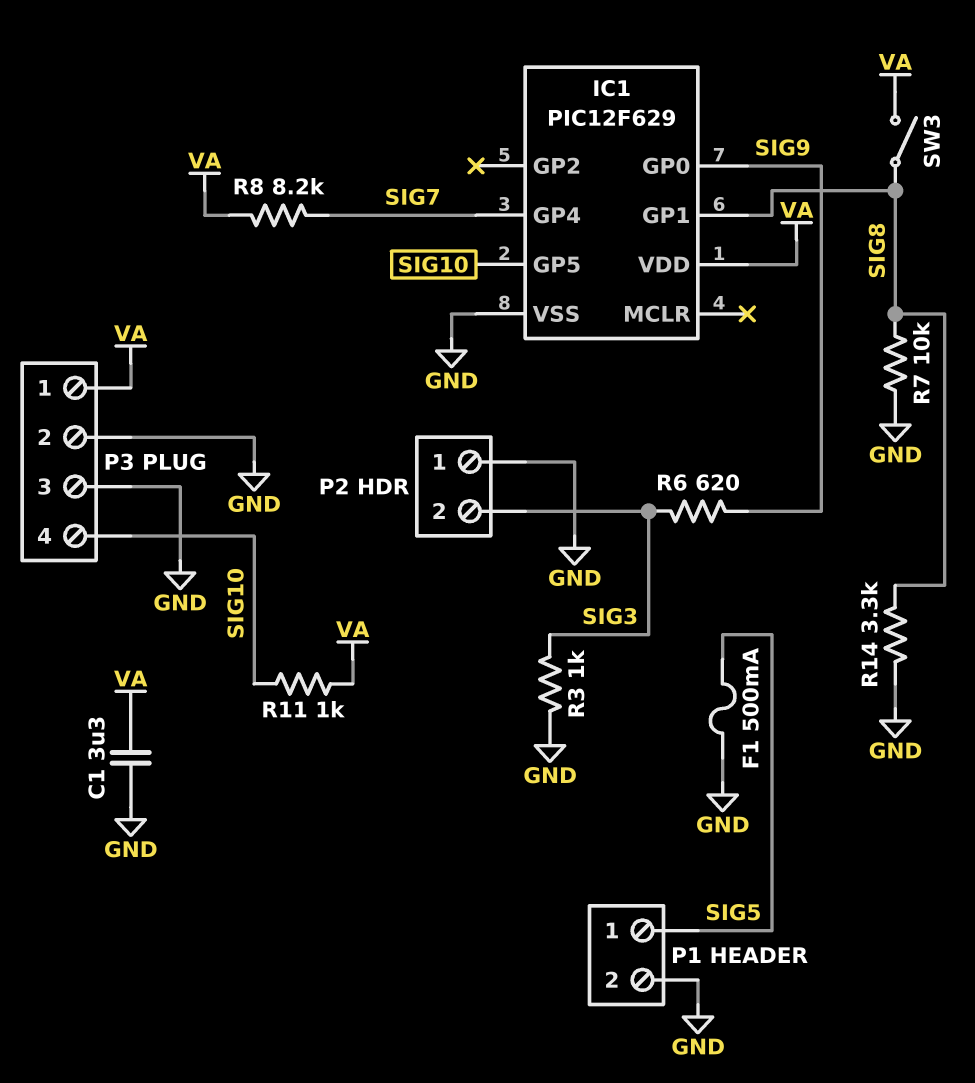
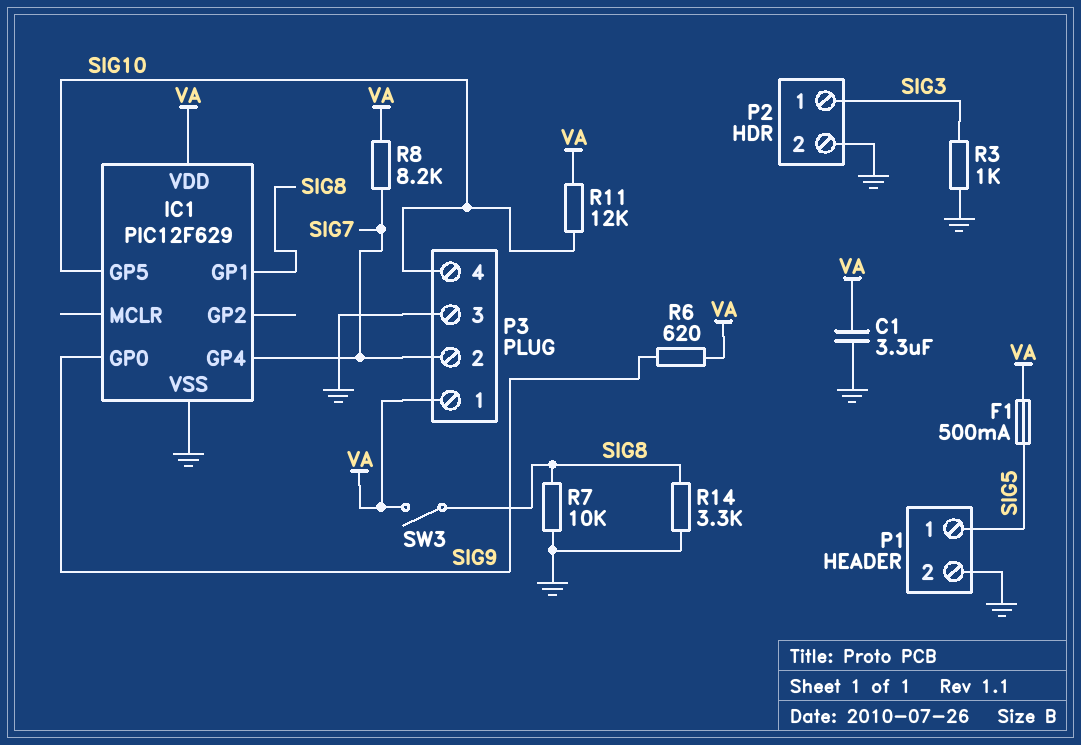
F1: 500mA (GND, SIG5) -> 500mA (SIG5, VA)
P2 pin 1: GND -> SIG3
P2 pin 2: SIG3 -> GND
P3 pin 2: GND -> SIG7
R6: 620 (SIG3, SIG9) -> 620 (SIG9, VA)
R11: 1k (SIG10, VA) -> 12k (SIG10, VA)

